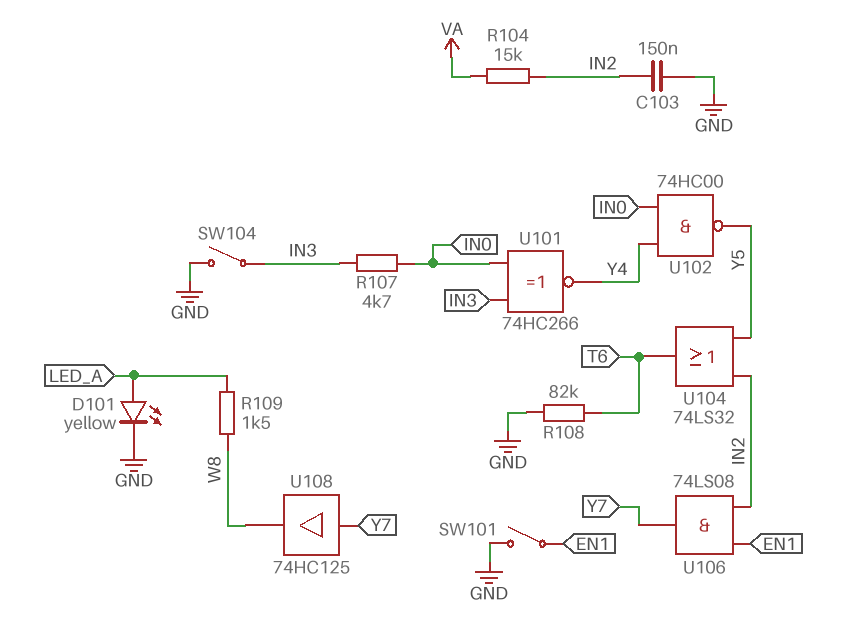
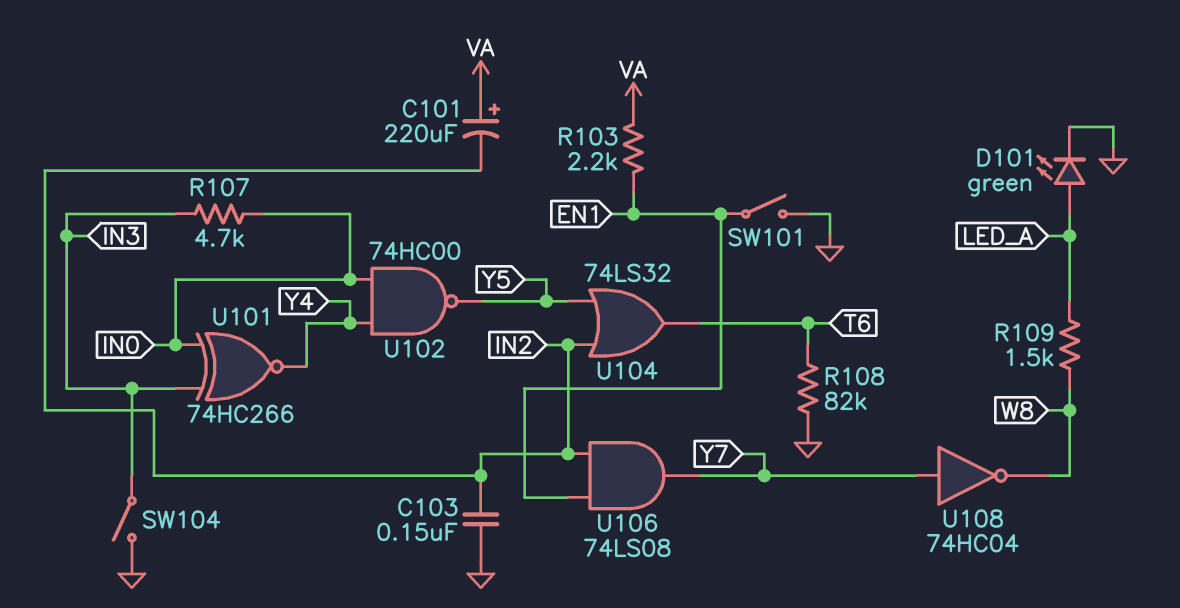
C101: none -> 220uF (plus VA, minus IN2)
D101: LED yellow (A LED_A, K GND) -> LED green (A LED_A, K GND)
R103: none -> 2.2k (EN1, VA)
R104: 15k (IN2, VA) -> none
U108: buffer 74HC125 (in Y7, out W8) -> NOT 74HC04 (in Y7, out W8)

